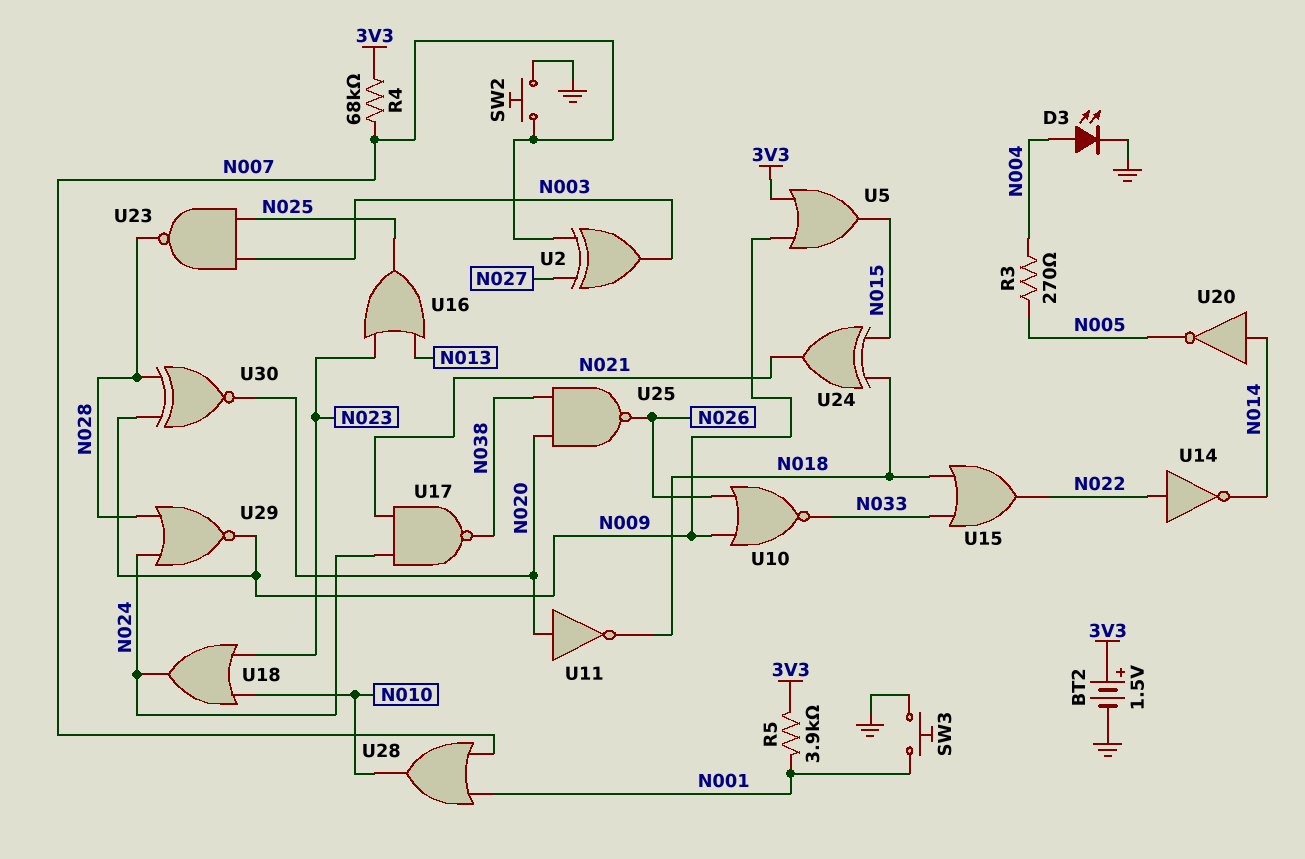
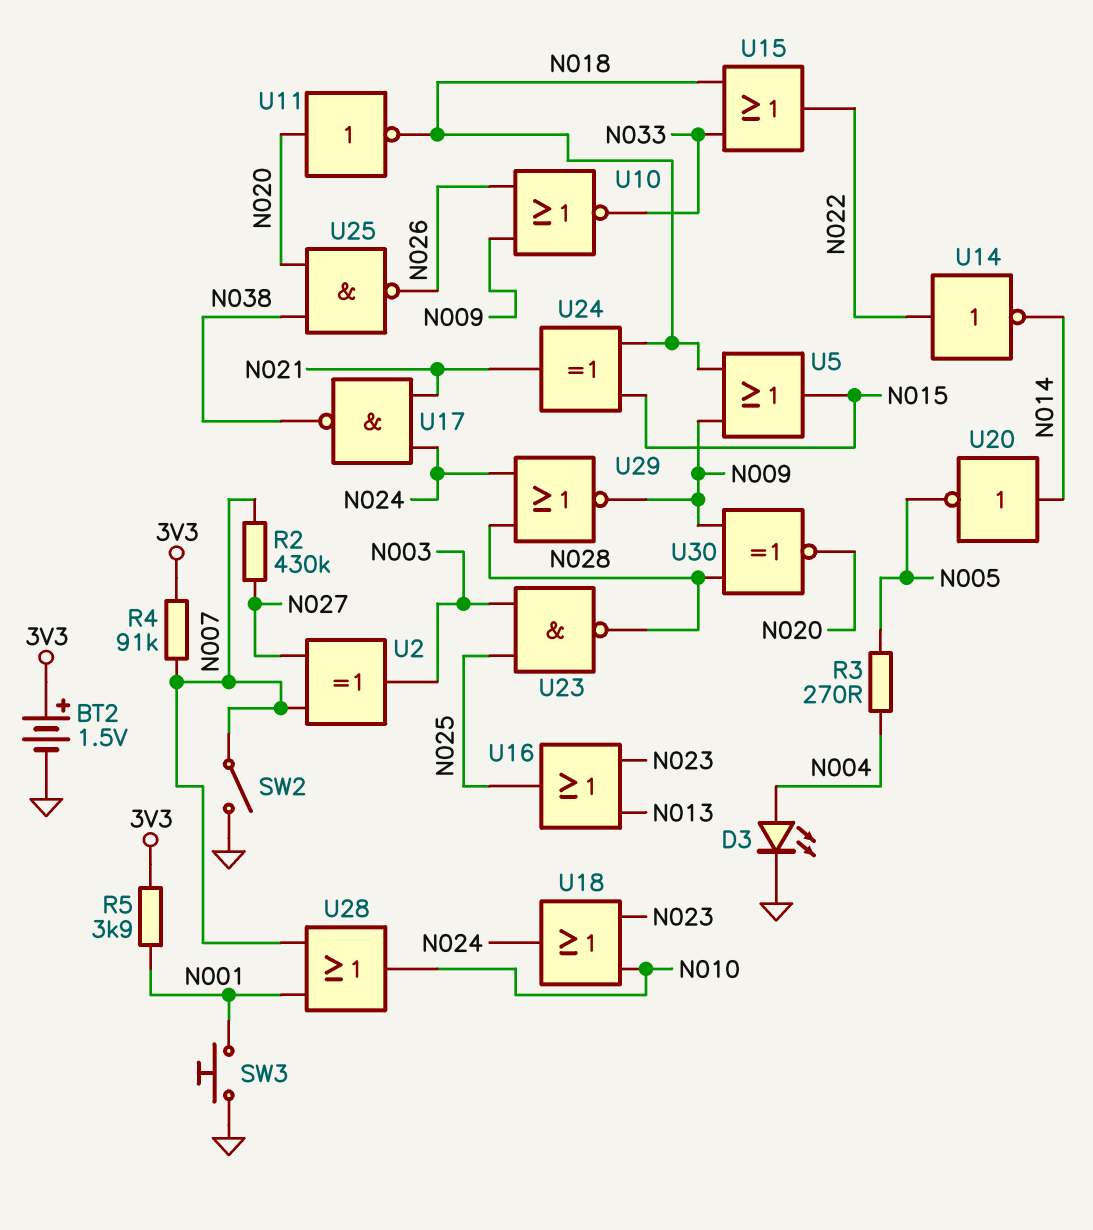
R2: none -> 430k (N007, N027)
R4: 68k (3V3, N007) -> 91k (3V3, N007)
SW2: button (GND, N007) -> switch (GND, N007)
U5: OR (in 3V3, in N009, out N015) -> OR (in N009, in N018, out N015)

